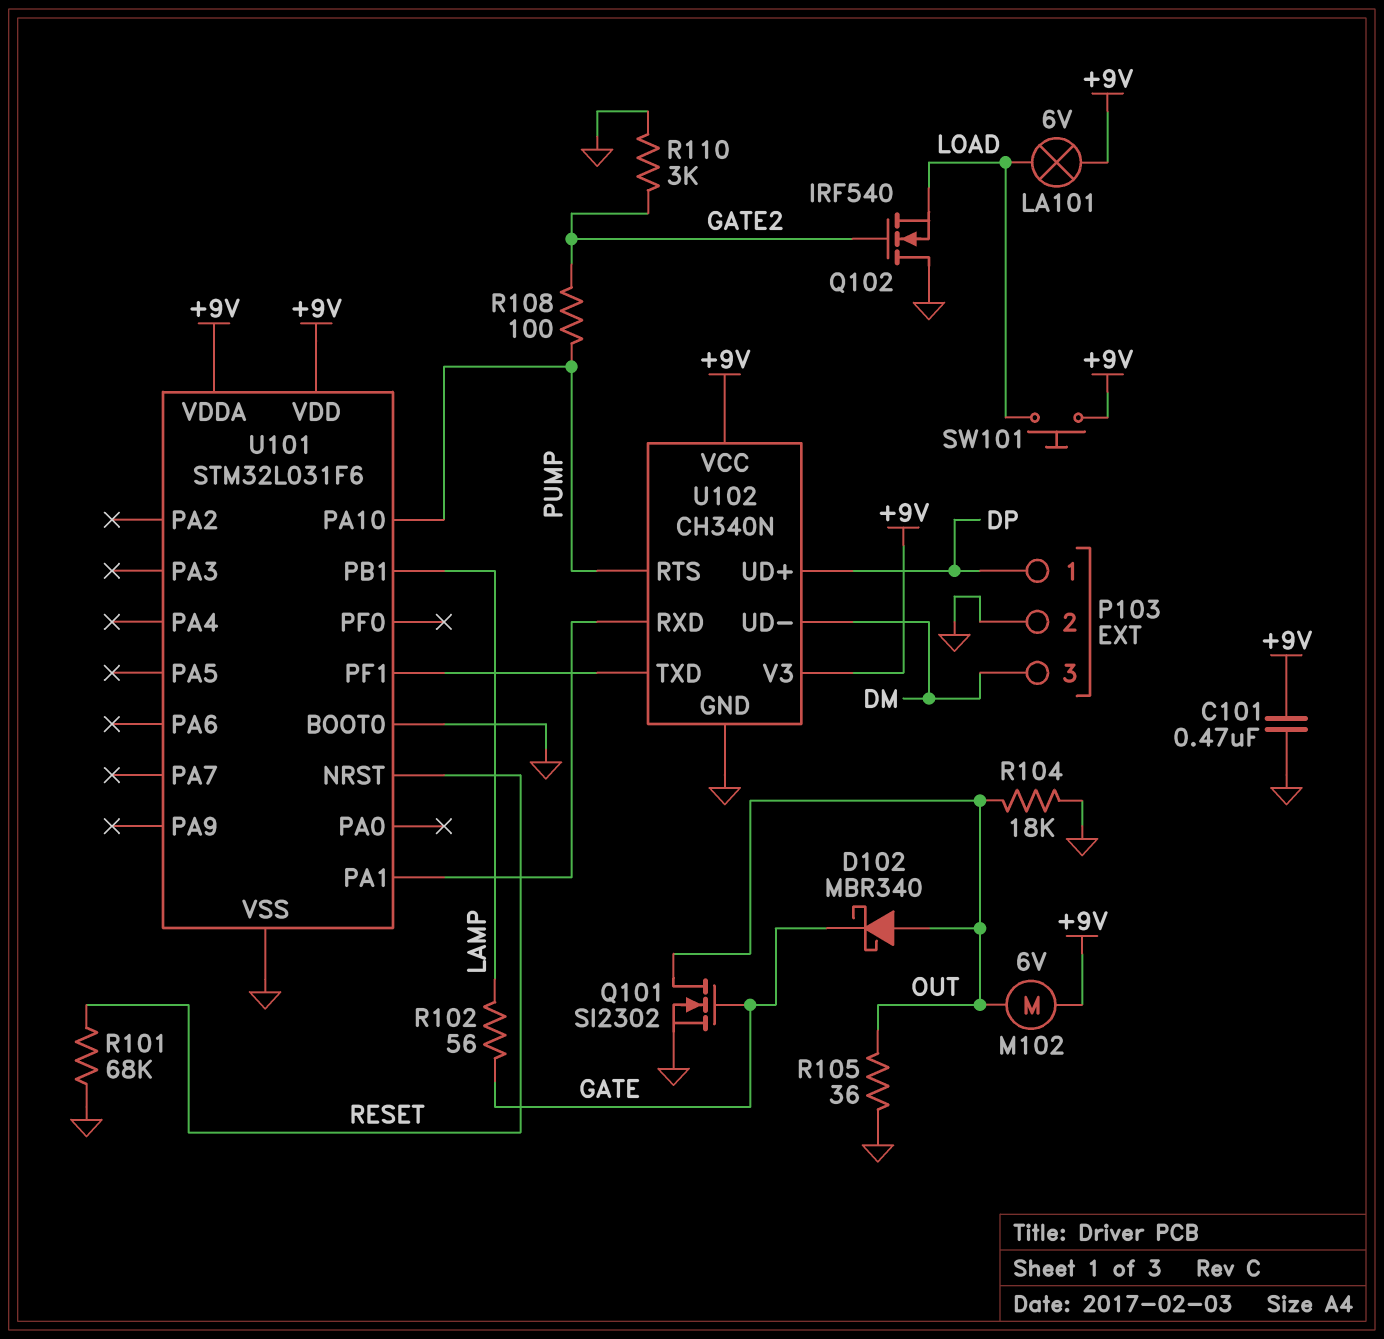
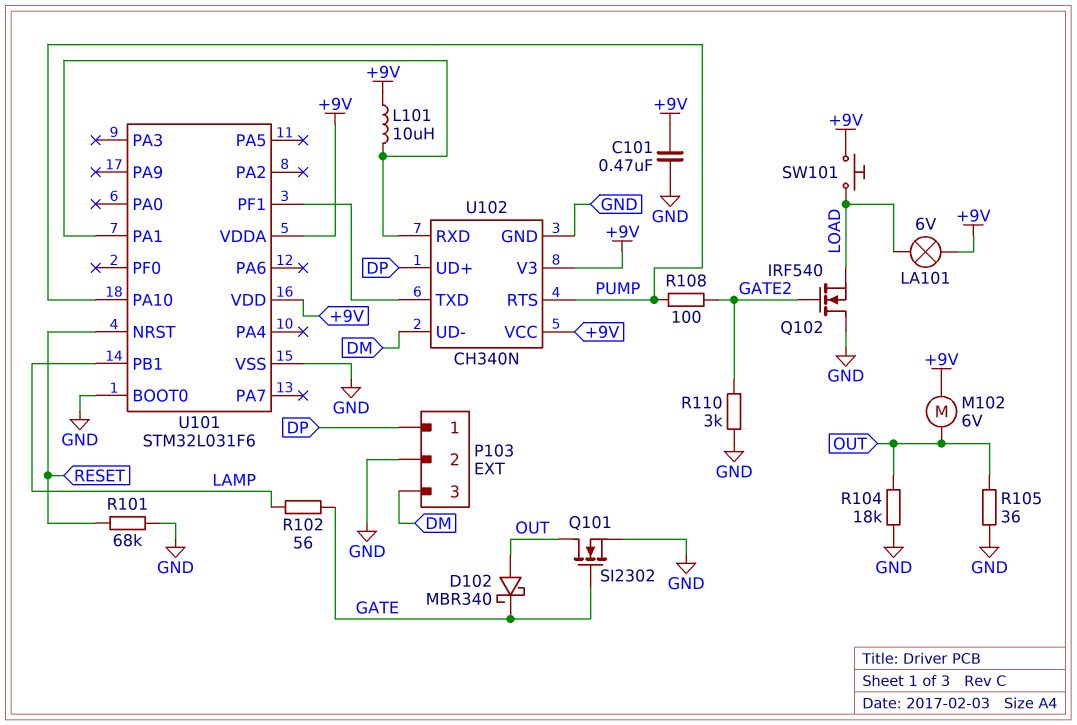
L101: none -> 10uH (+9V, U101/PA1)

